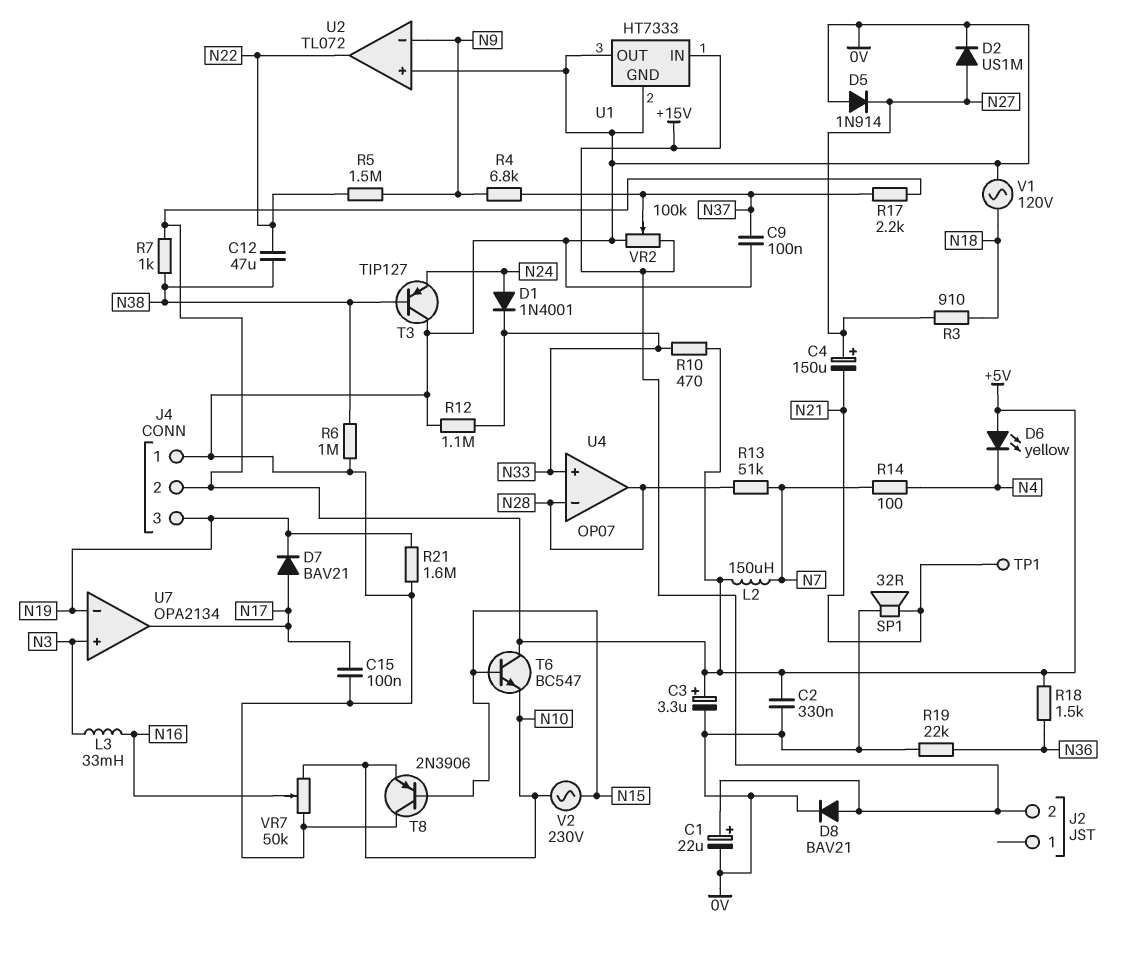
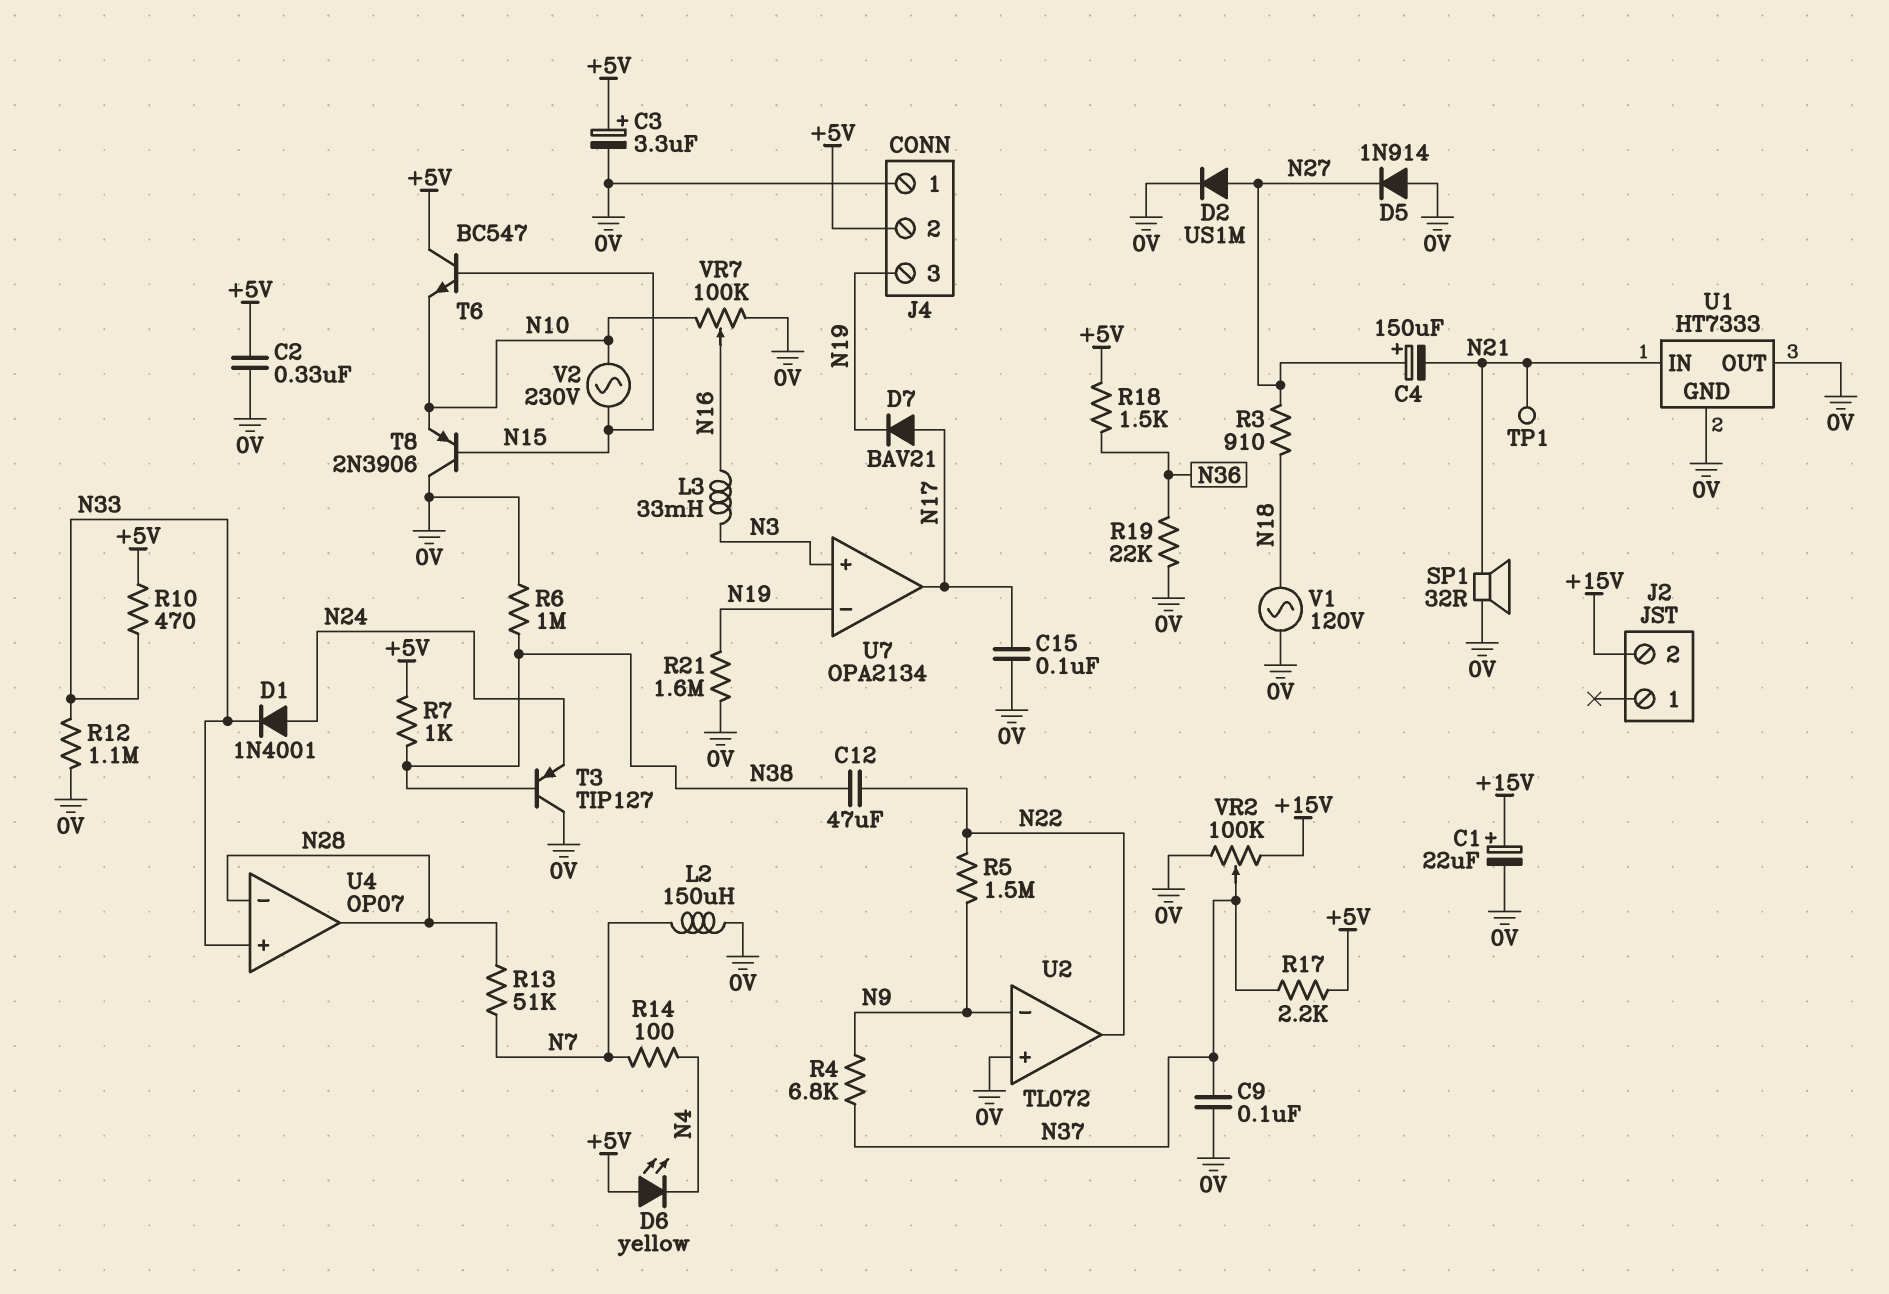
D8: diode BAV21 (A +15V, K 0V) -> none
L2: 150uH (+5V, N7) -> 150uH (0V, N7)
U1 pin IN: +15V -> N21
VR7: 50k (0V, N10, wiper N16) -> 100k (0V, N10, wiper N16)

